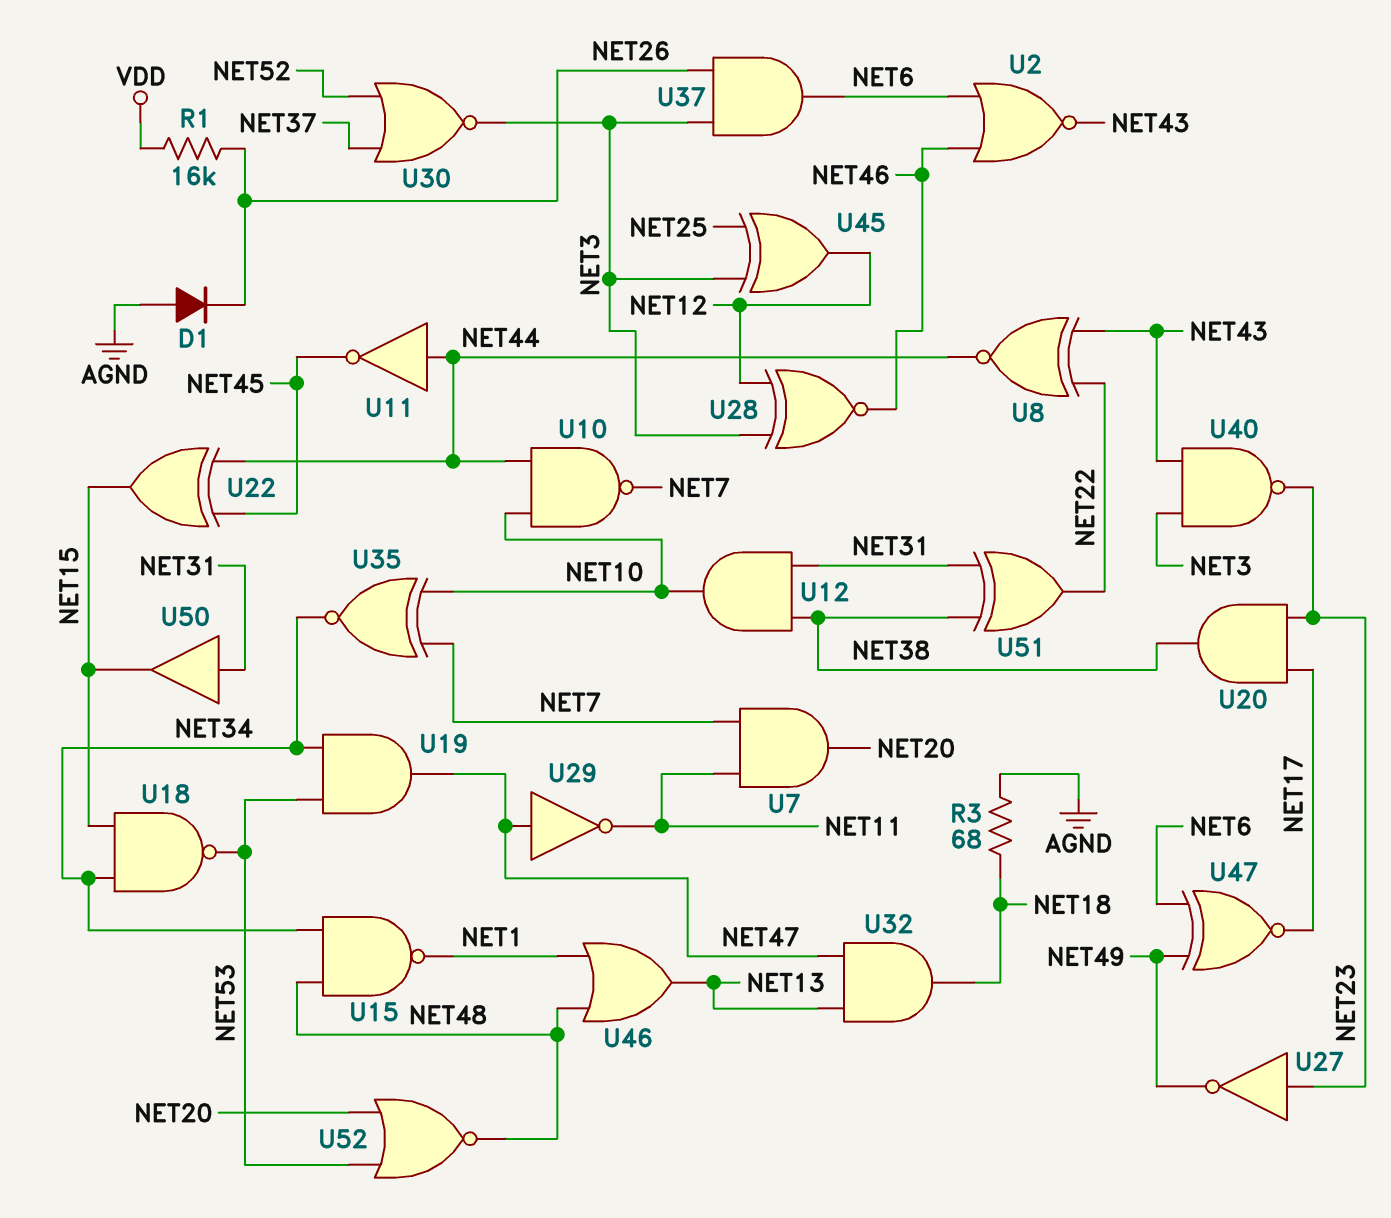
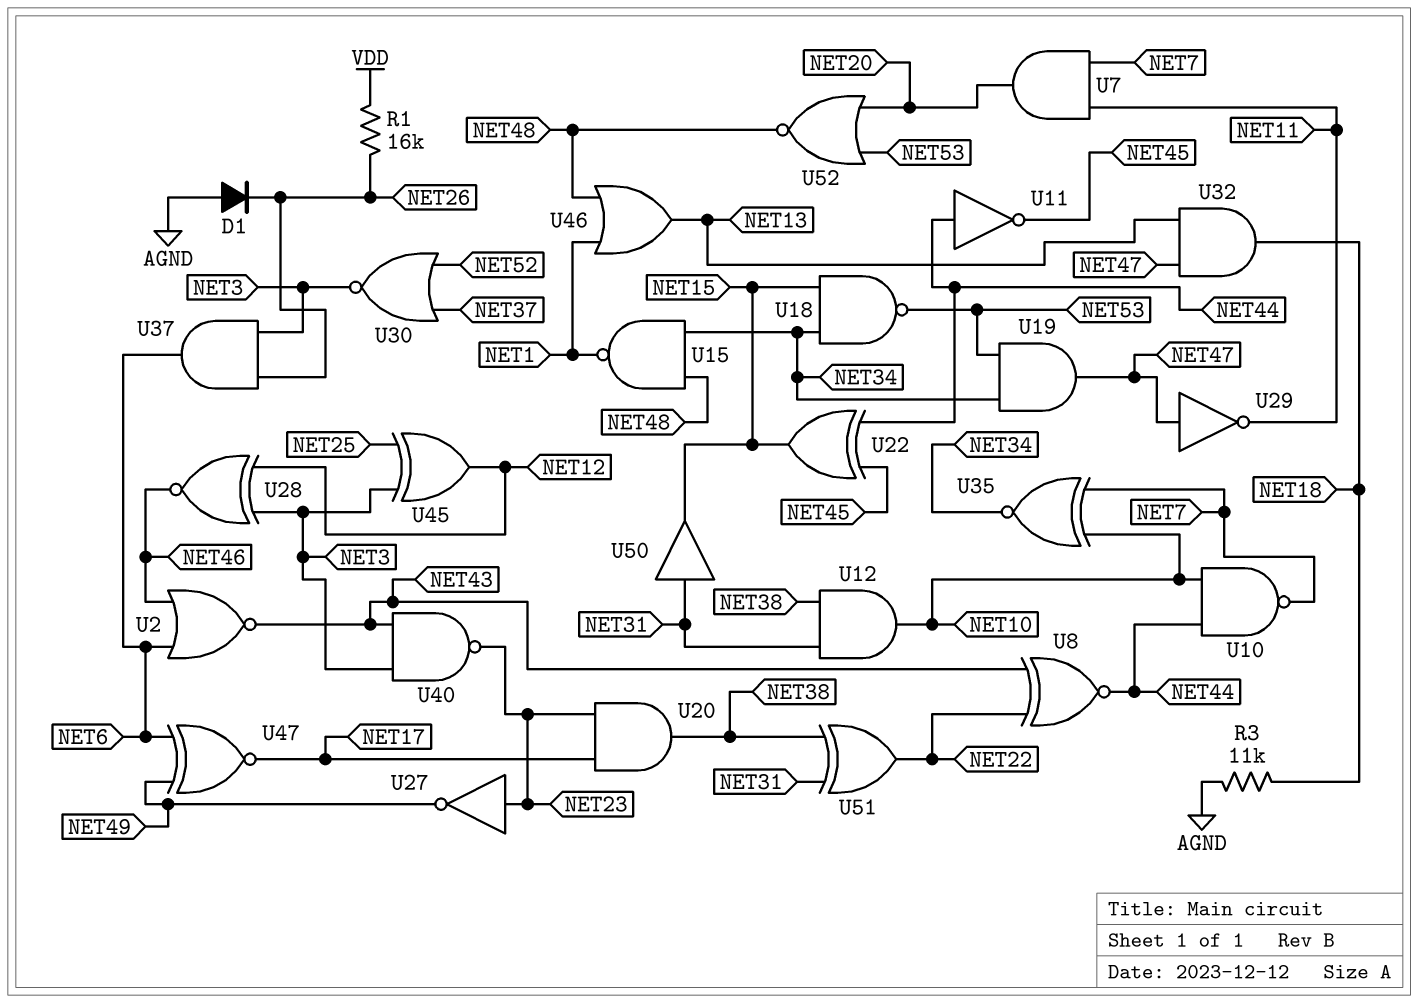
R3: 68 (AGND, NET18) -> 11k (AGND, NET18)

